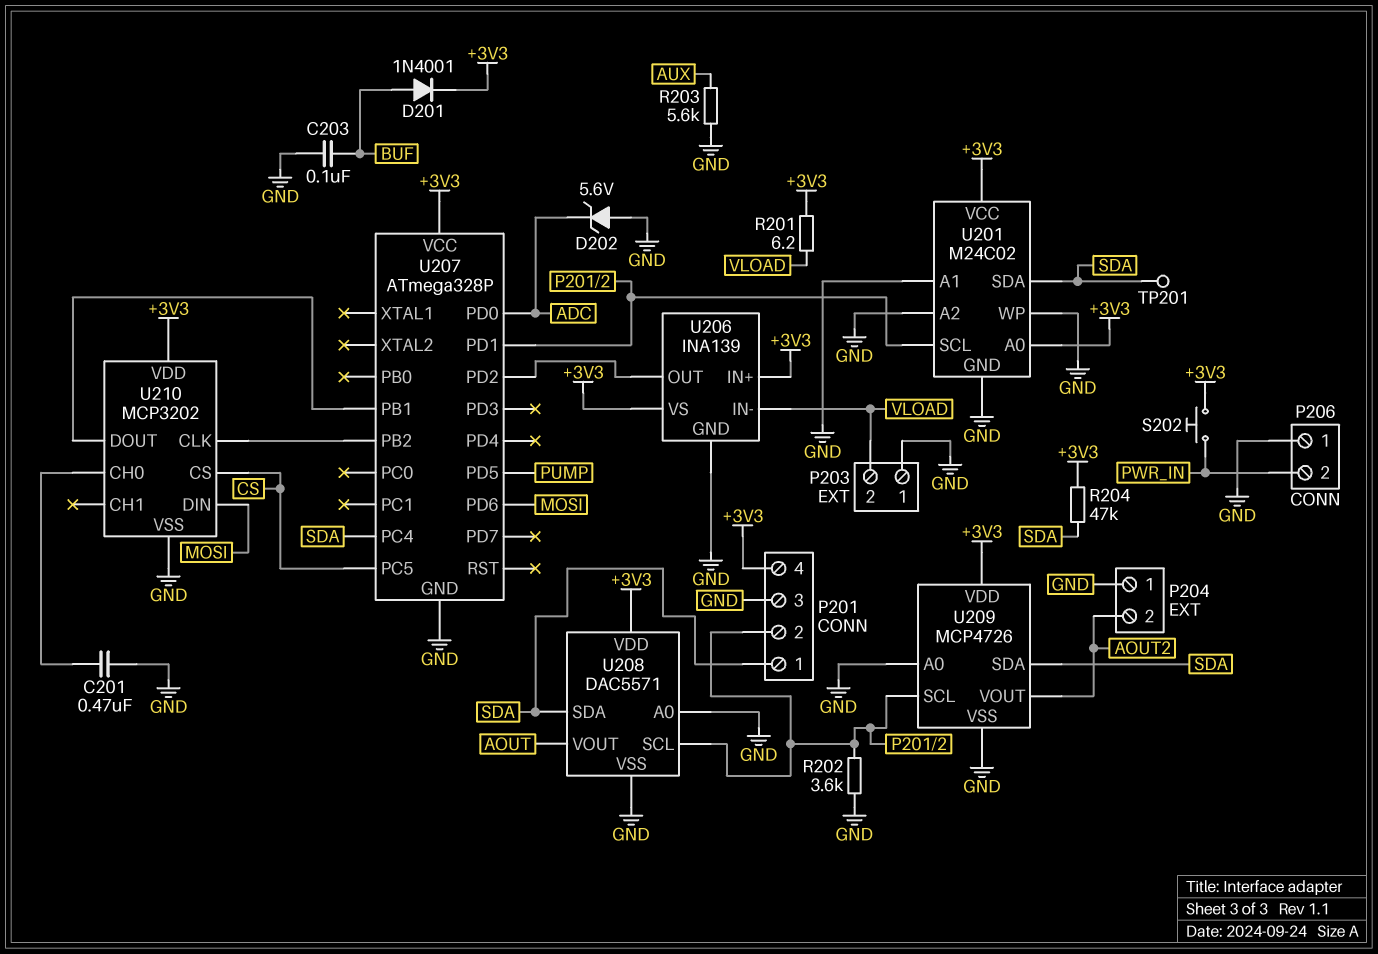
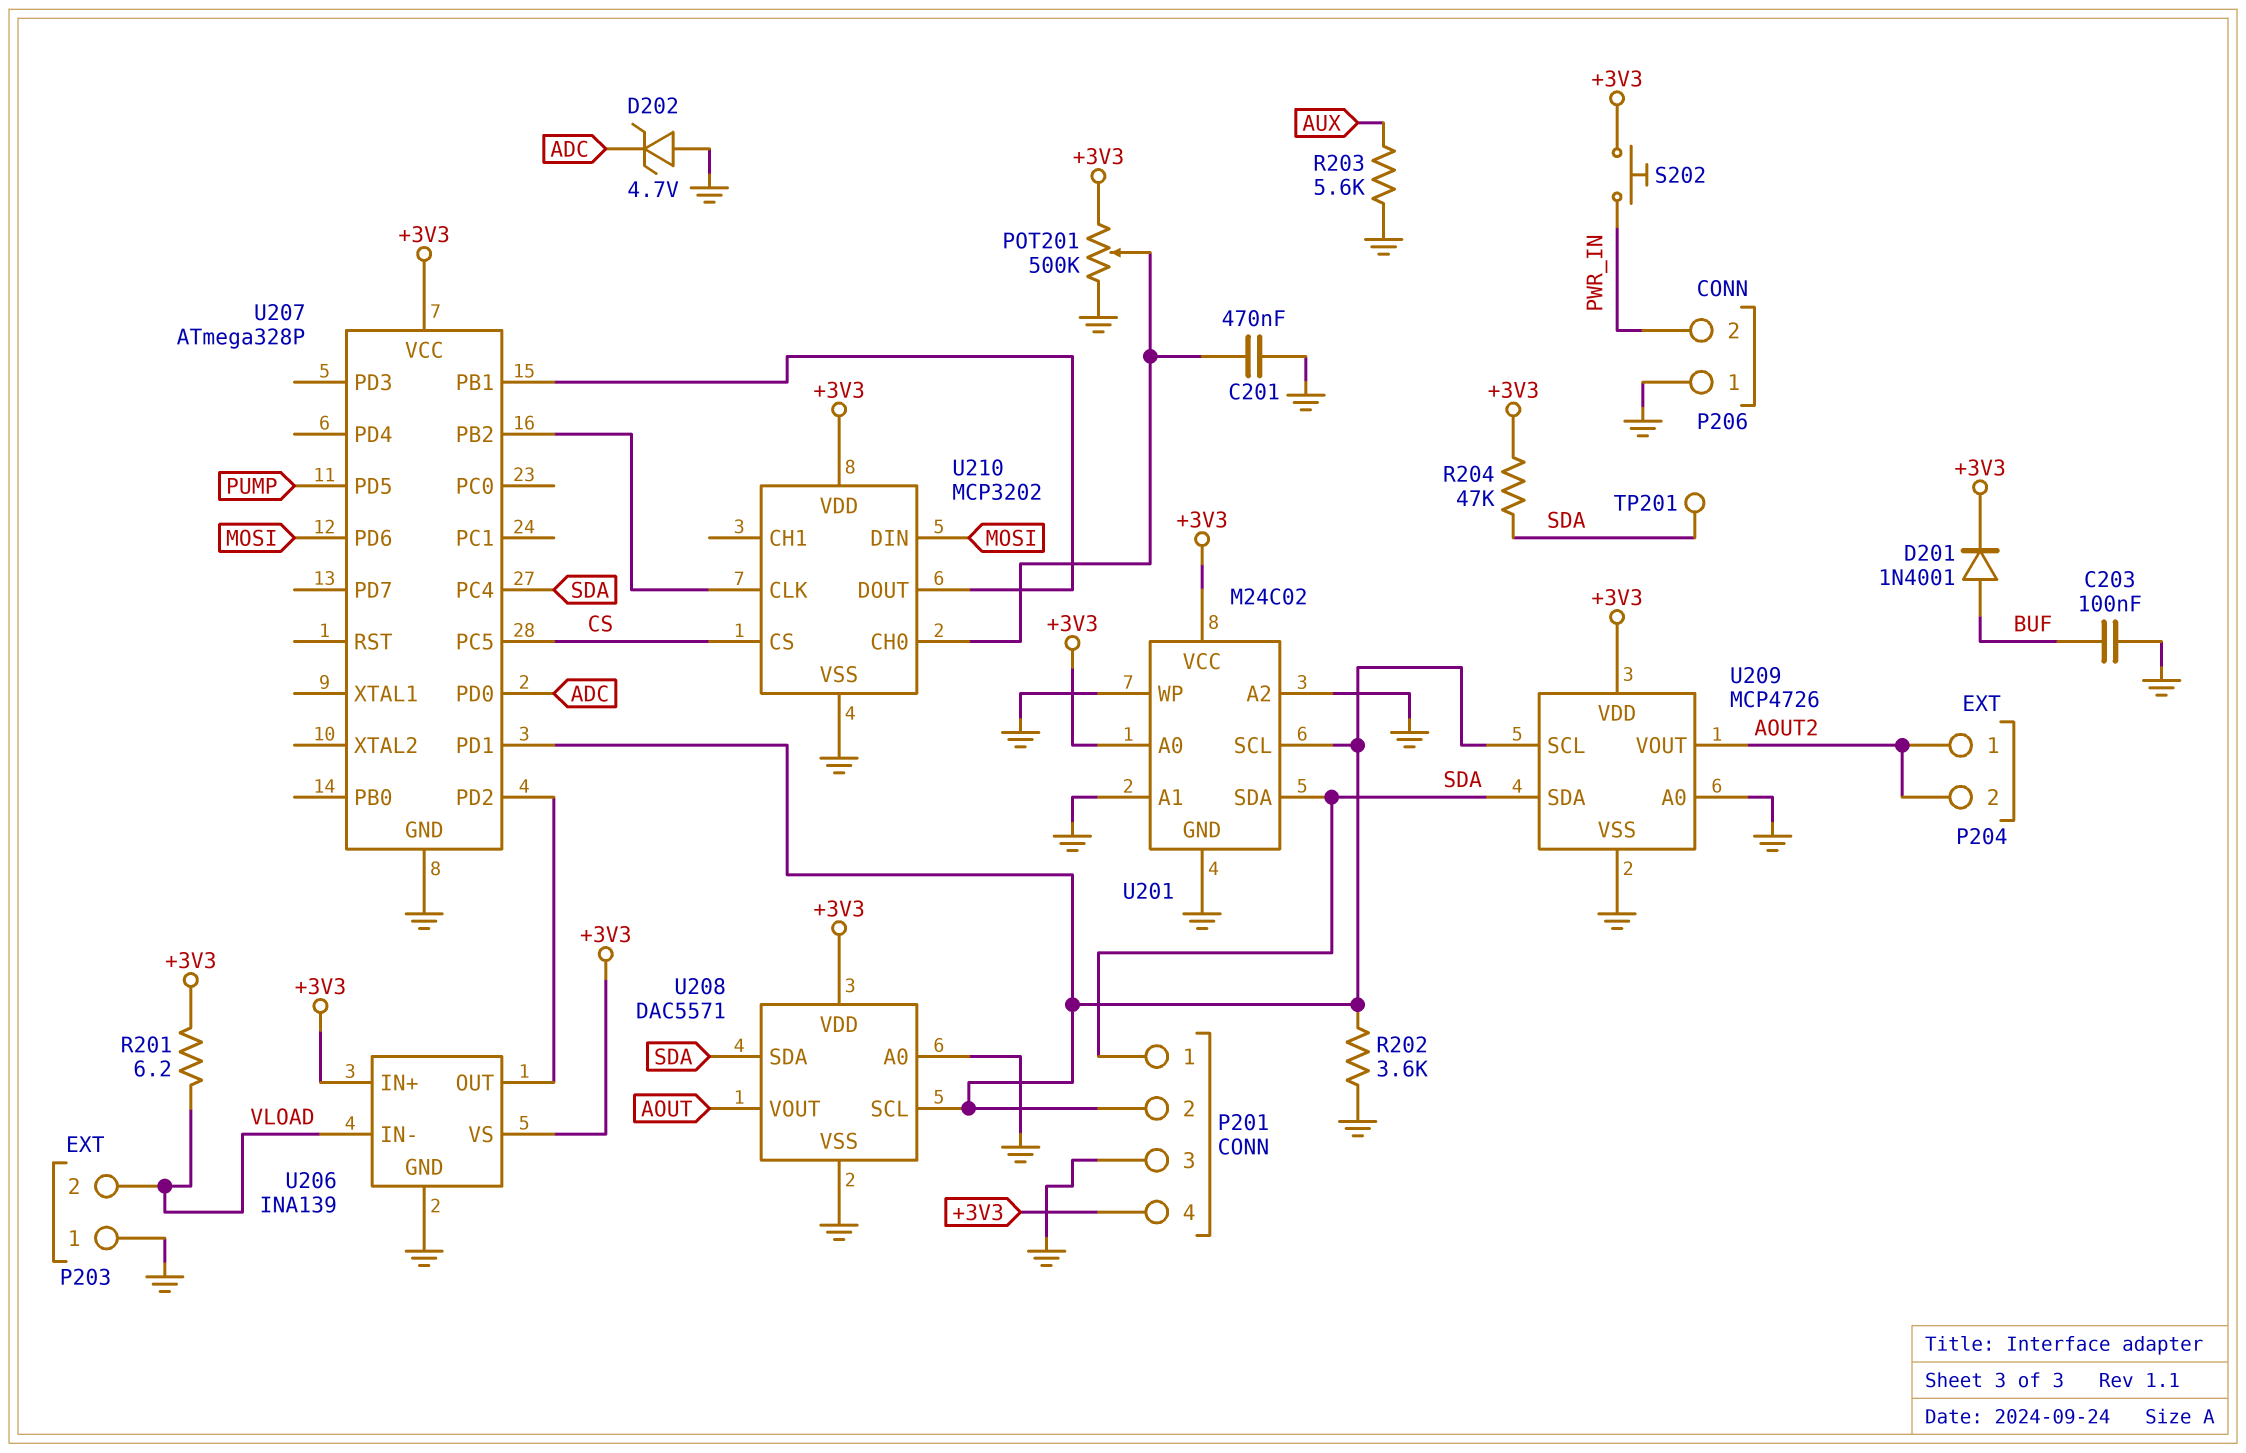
D202: zener 5.6V (A GND, K ADC) -> zener 4.7V (A GND, K ADC)
P204 pin 1: GND -> AOUT2
POT201: none -> 500k (+3V3, GND, wiper U210/CH0)

